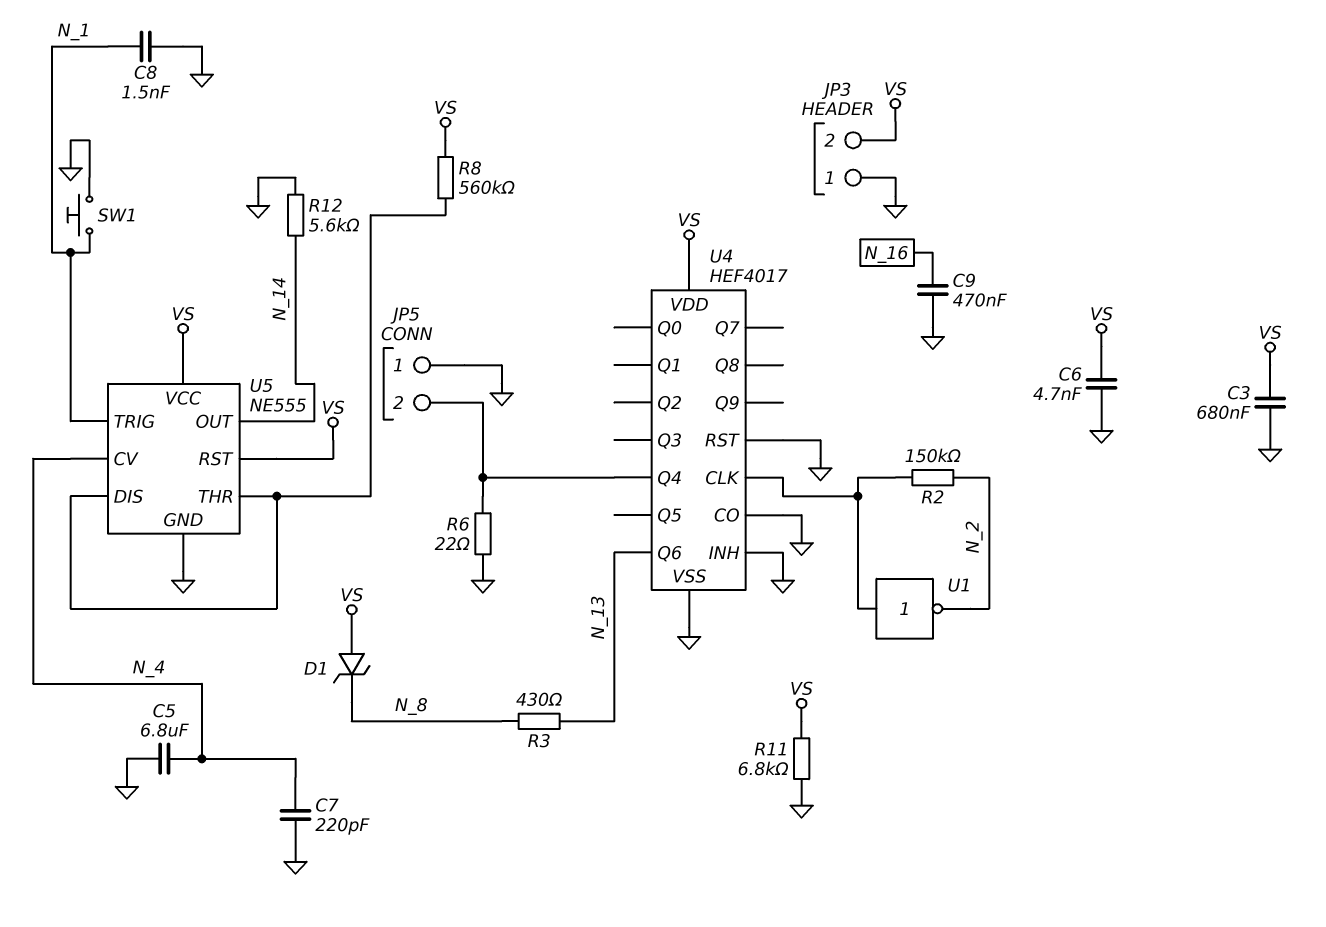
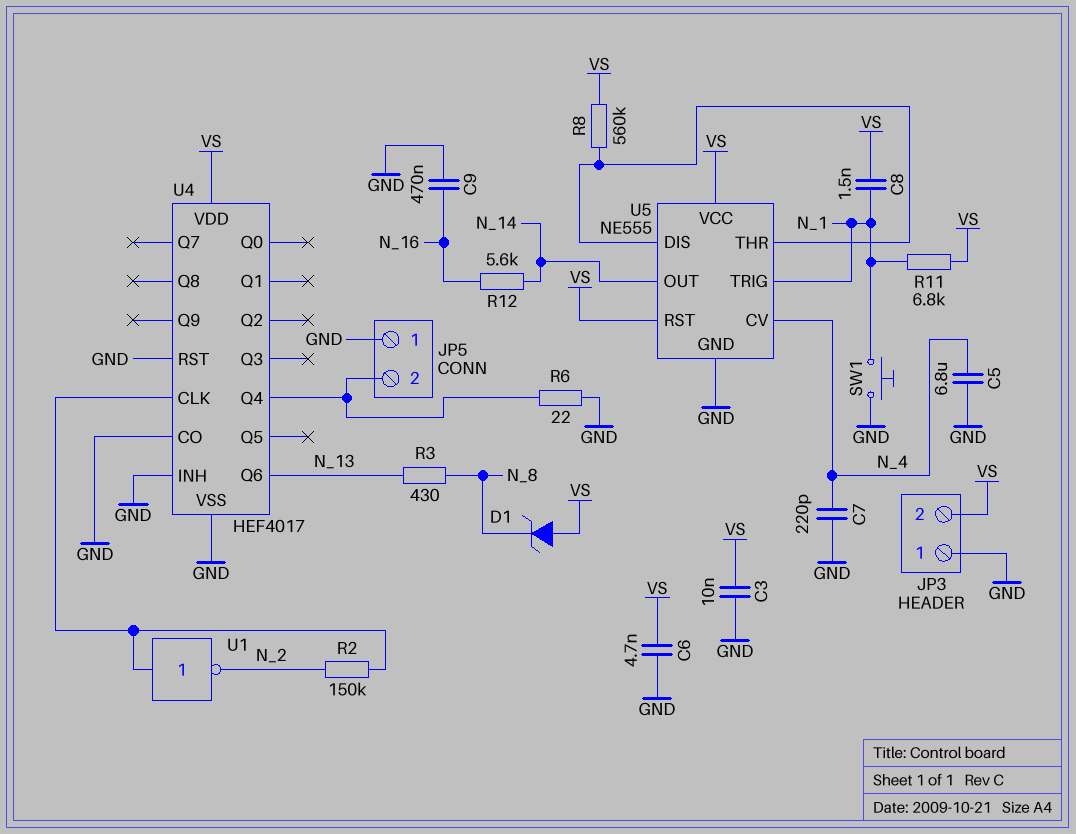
C3: 680nF (GND, VS) -> 10nF (GND, VS)
C8: 1.5nF (GND, N_1) -> 1.5nF (N_1, VS)
R11: 6.8k (GND, VS) -> 6.8k (N_1, VS)
R12: 5.6k (GND, N_14) -> 5.6k (N_14, N_16)

